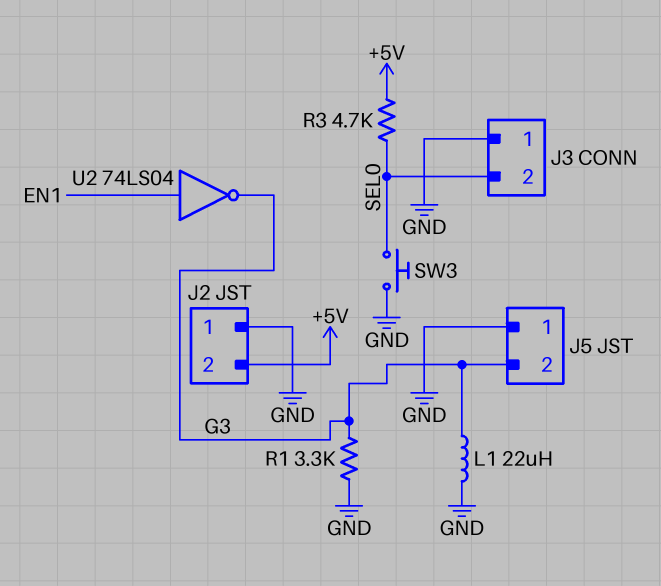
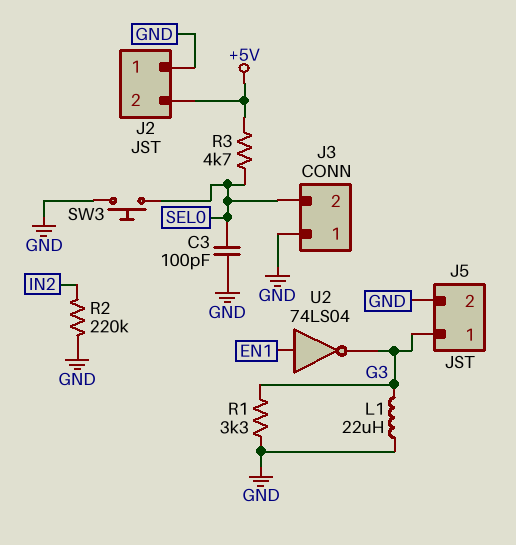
C3: none -> 100pF (GND, SEL0)
J5 pin 1: GND -> G3
J5 pin 2: G3 -> GND
R2: none -> 220k (GND, IN2)

